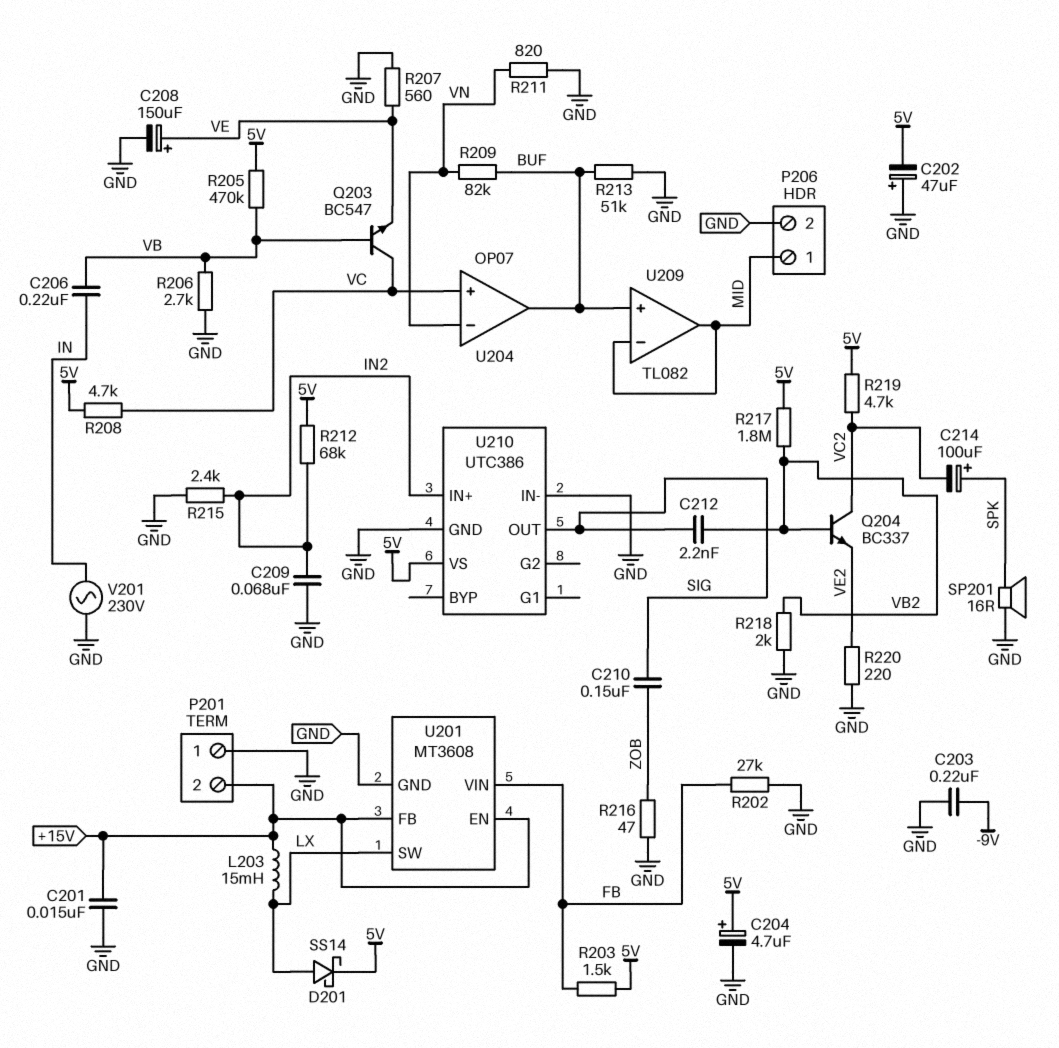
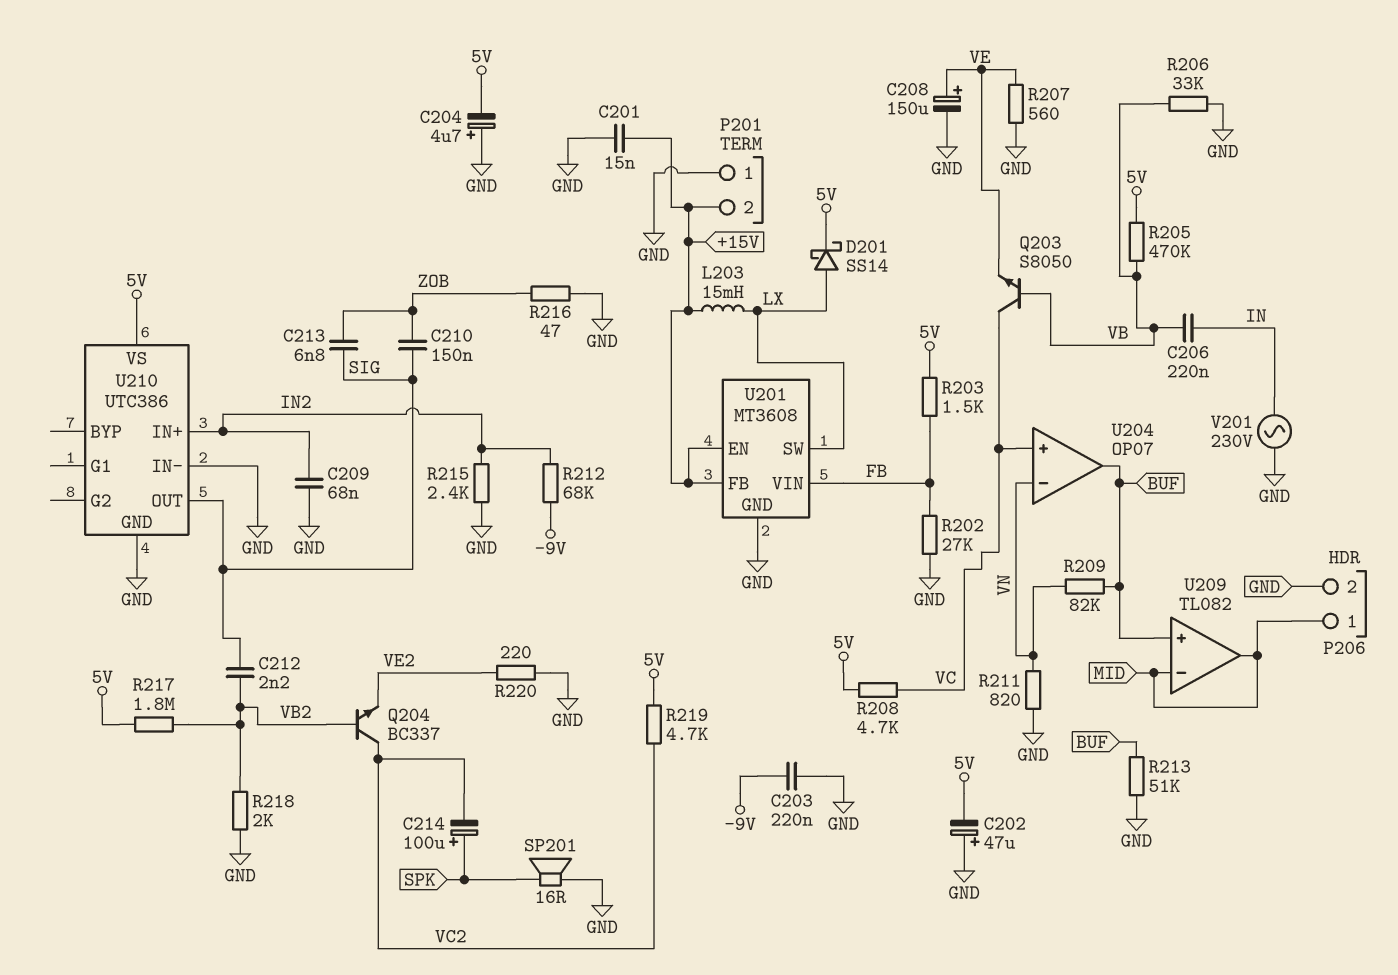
C204: 4.7uF (plus 5V, minus GND) -> 4.7uF (plus GND, minus 5V)
C213: none -> 6.8nF (SIG, ZOB)
Q203: NPN BC547 (B VB, C VC, E VE) -> NPN S8050 (B VB, C VC, E VE)
R206: 2.7k (GND, VB) -> 33k (GND, VB)
R212: 68k (5V, IN2) -> 68k (-9V, IN2)

